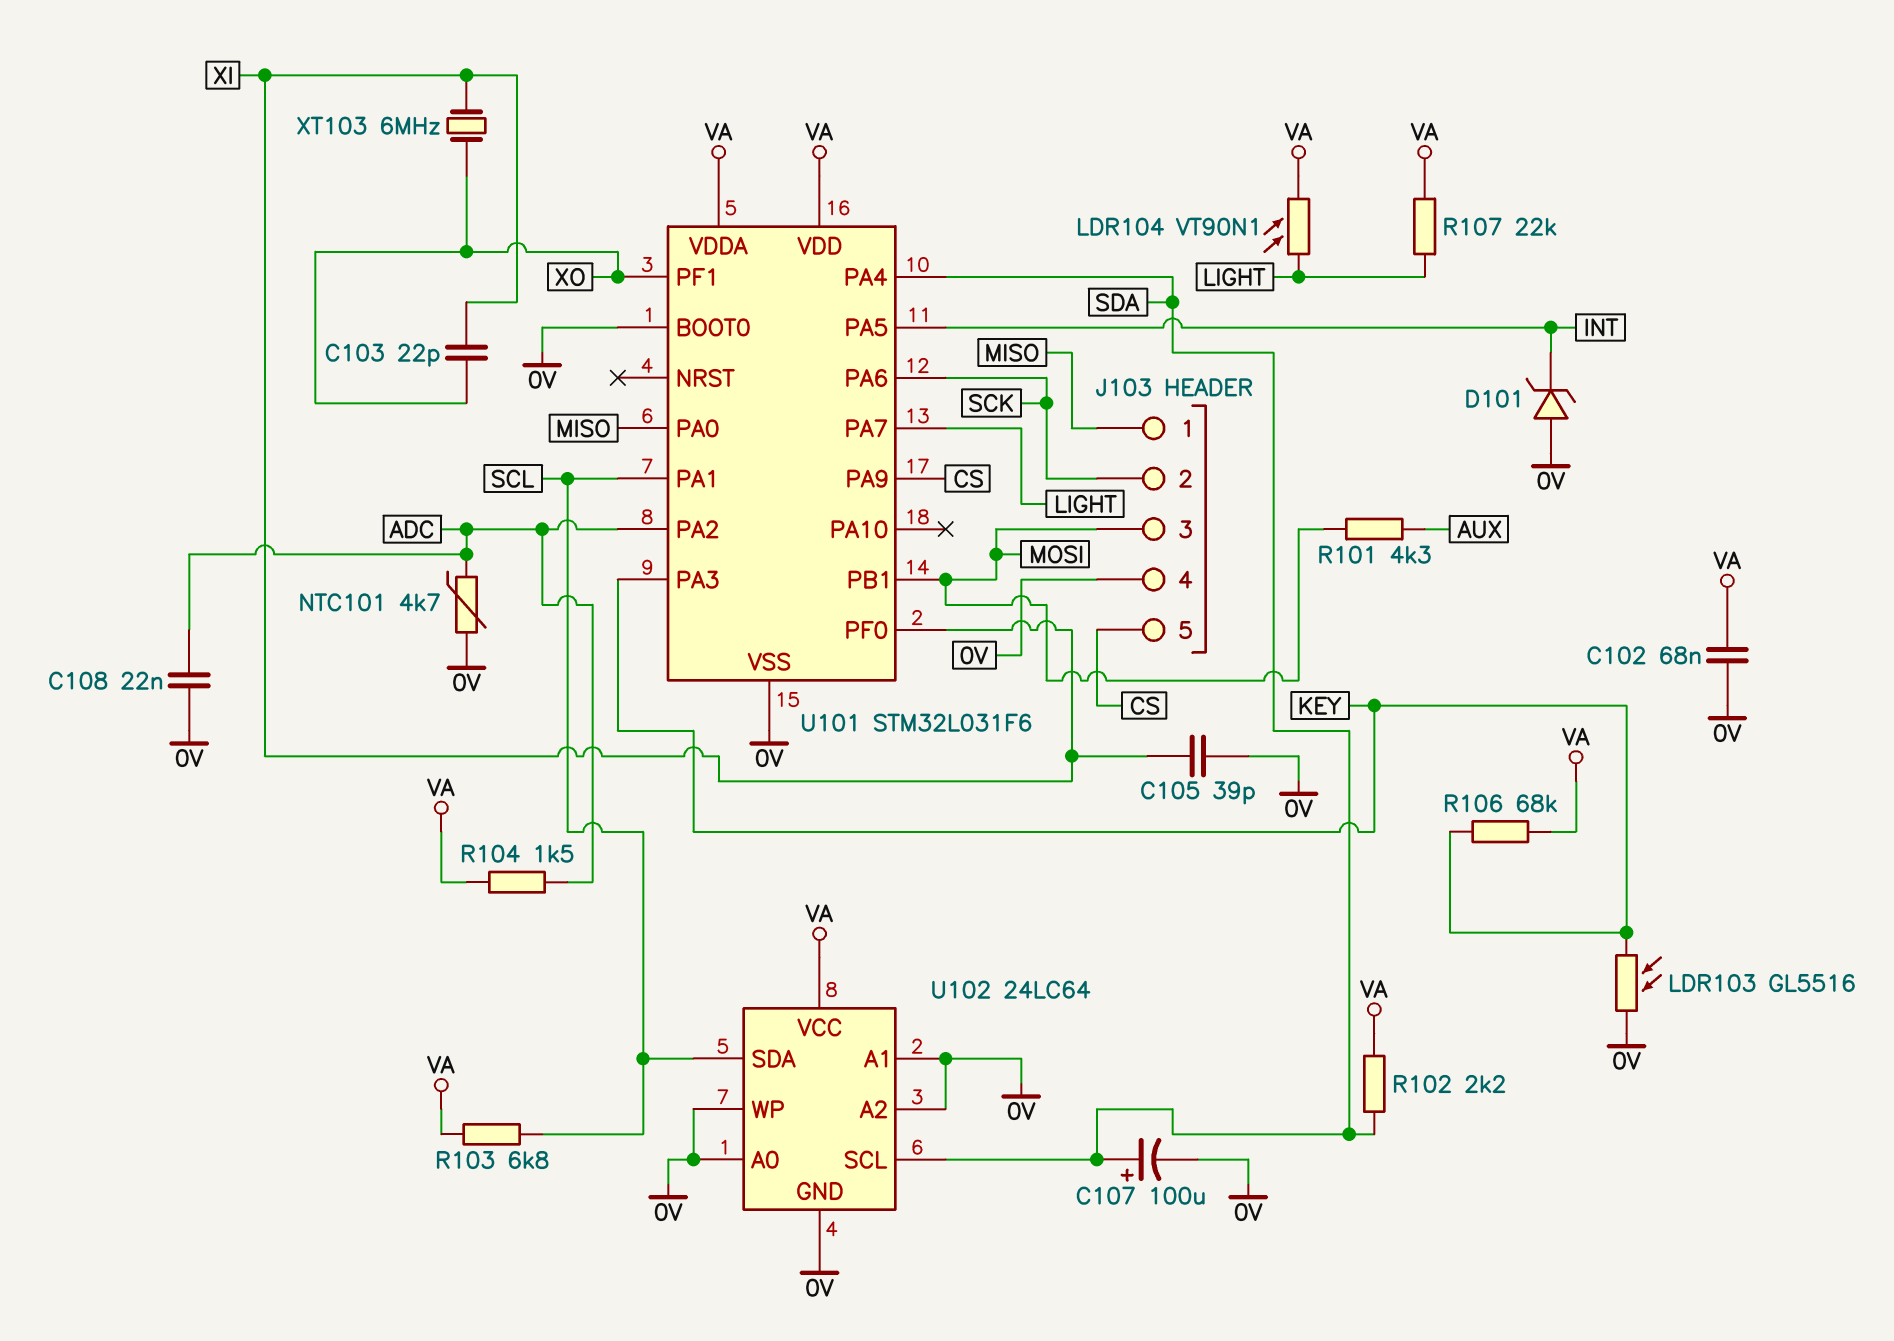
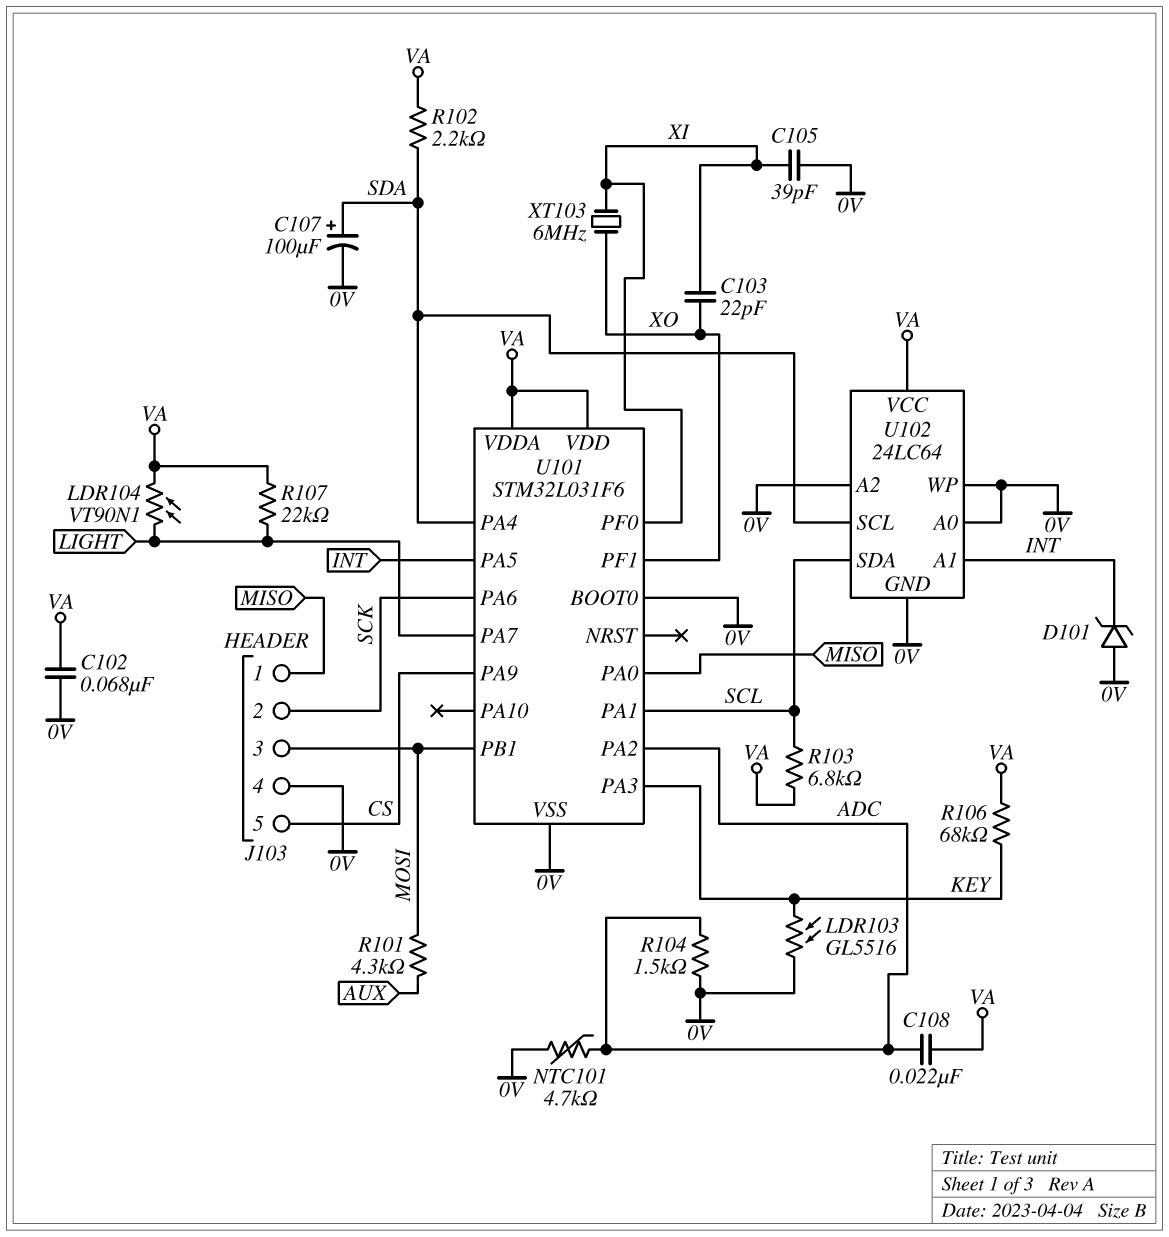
C108: 22nF (0V, ADC) -> 22nF (ADC, VA)
R104: 1.5k (ADC, VA) -> 1.5k (0V, ADC)
U102 pin A1: 0V -> INT

